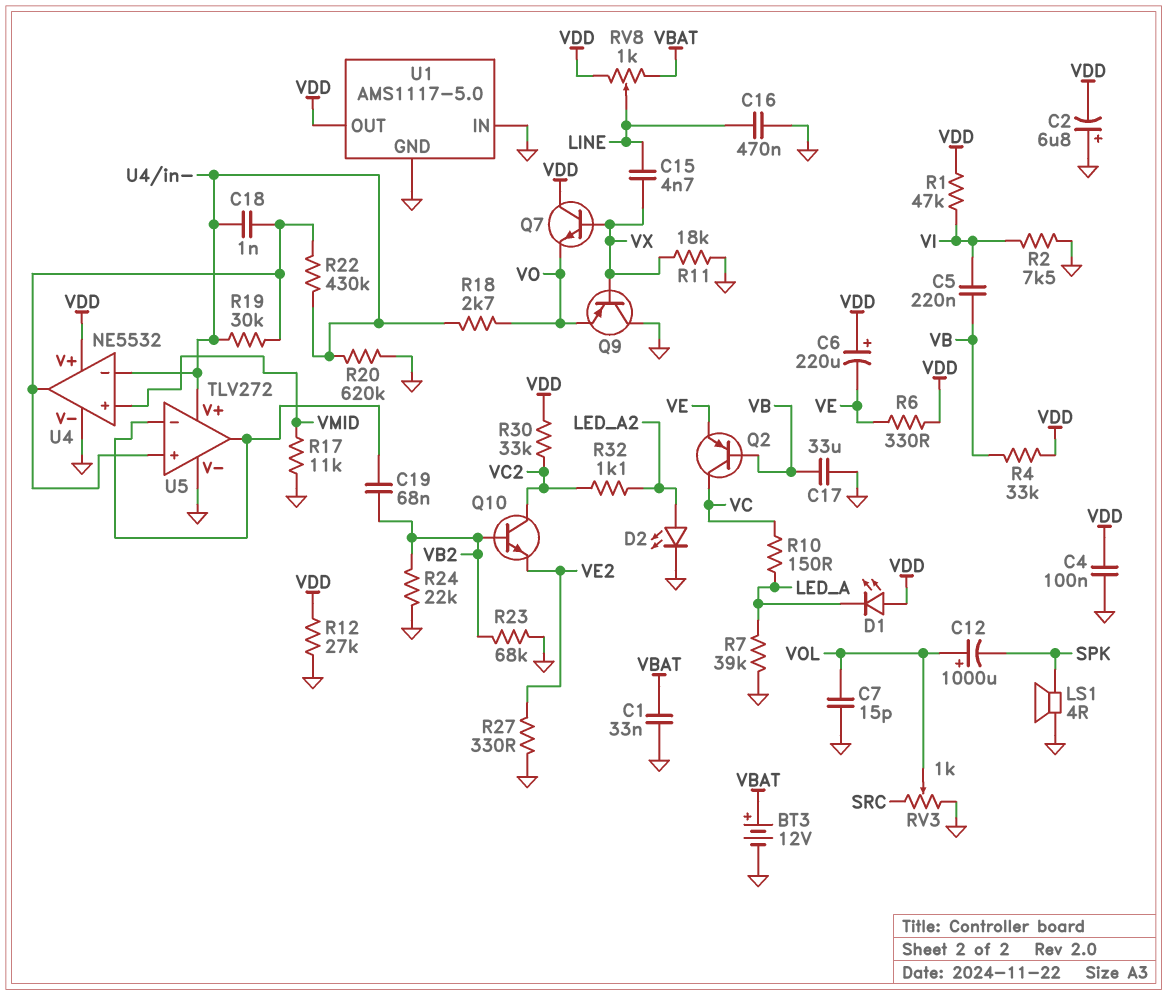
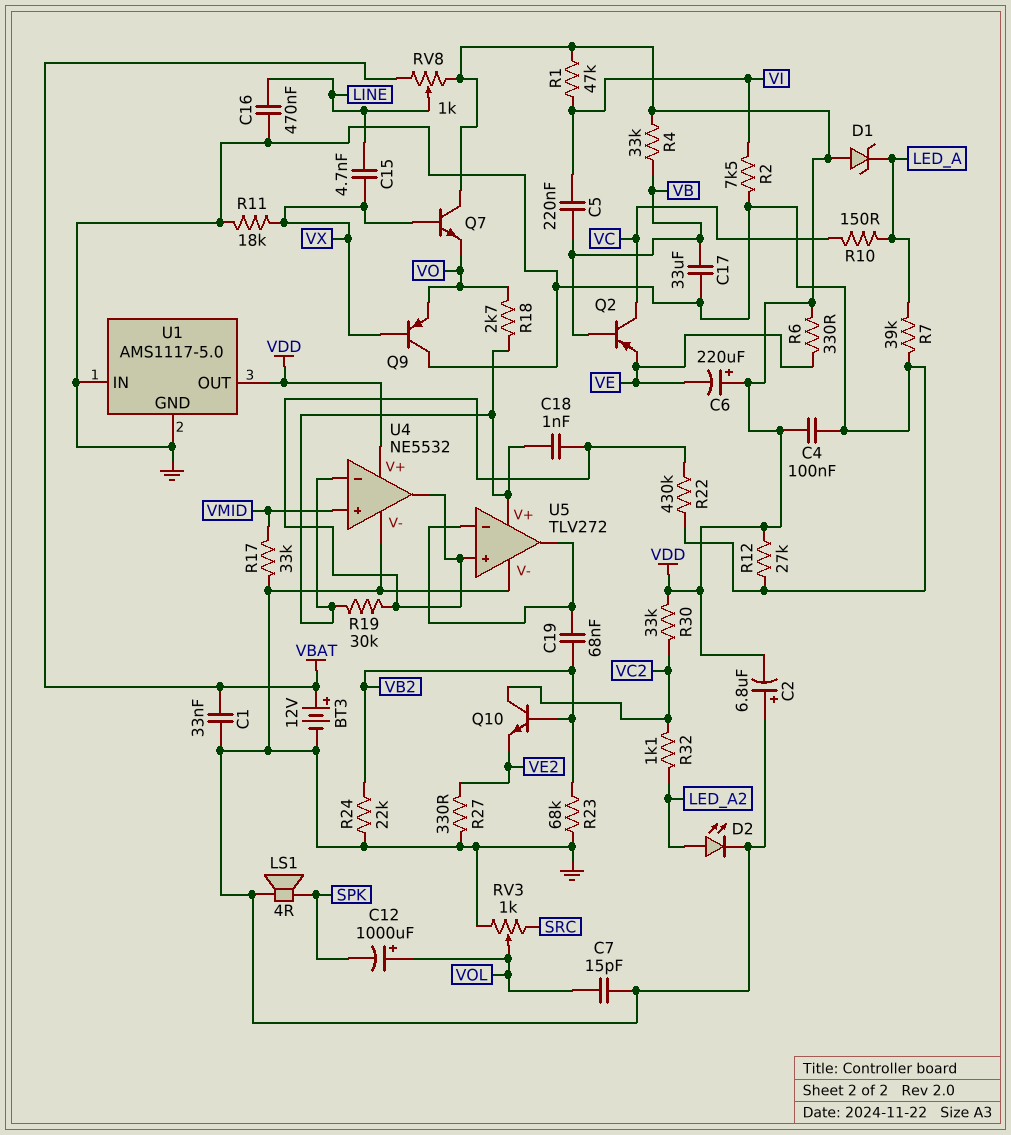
D1: LED (A VDD, K LED_A) -> zener (A VDD, K LED_A)
R17: 11k (GND, VMID) -> 33k (GND, VMID)
R20: 620k (GND, U4/in-) -> none
R22: 430k (U4/in-, U4/out) -> 430k (GND, U4/out)

